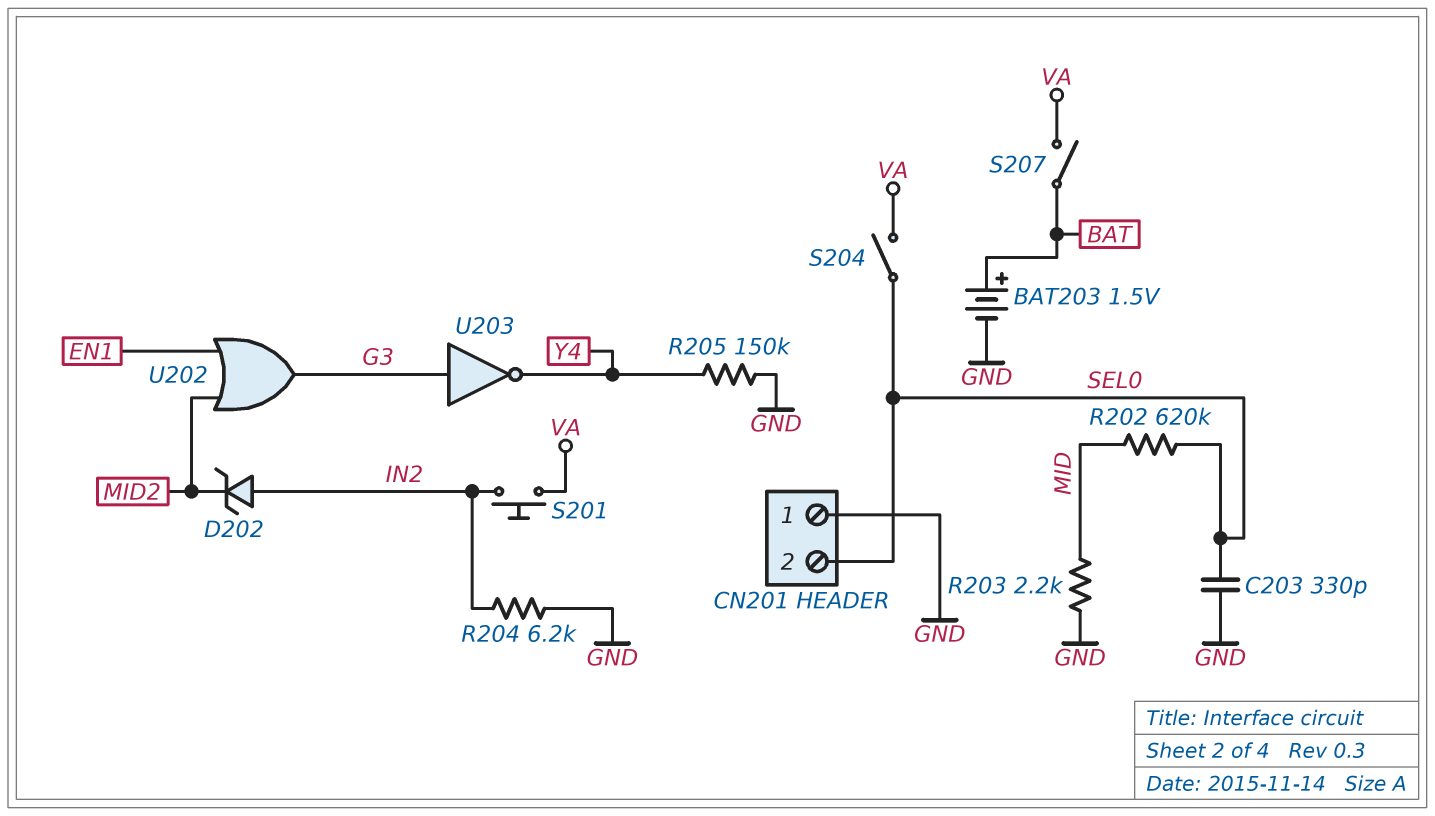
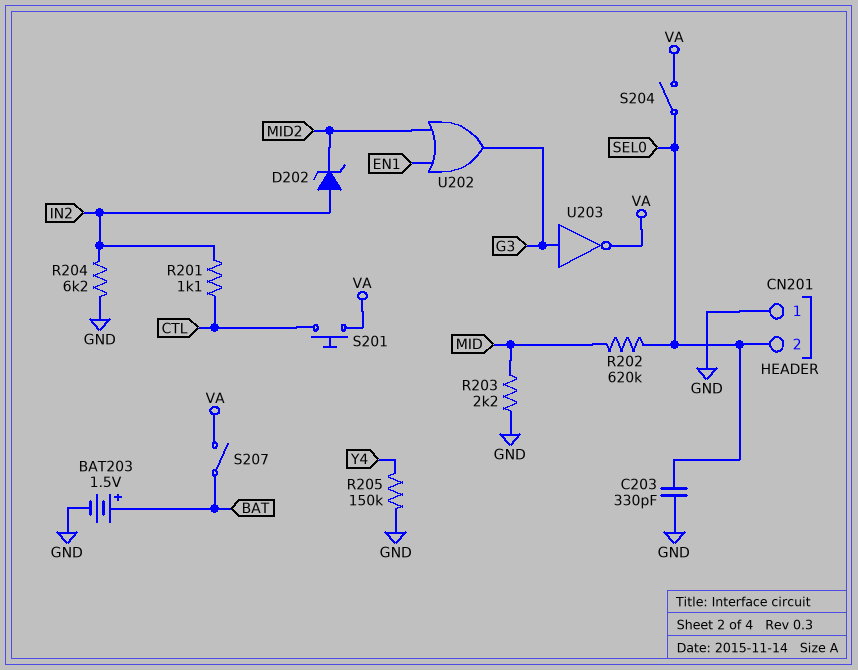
R201: none -> 1.1k (CTL, IN2)
S201: button (IN2, VA) -> button (CTL, VA)
U203: NOT (in G3, out Y4) -> NOT (in G3, out VA)

